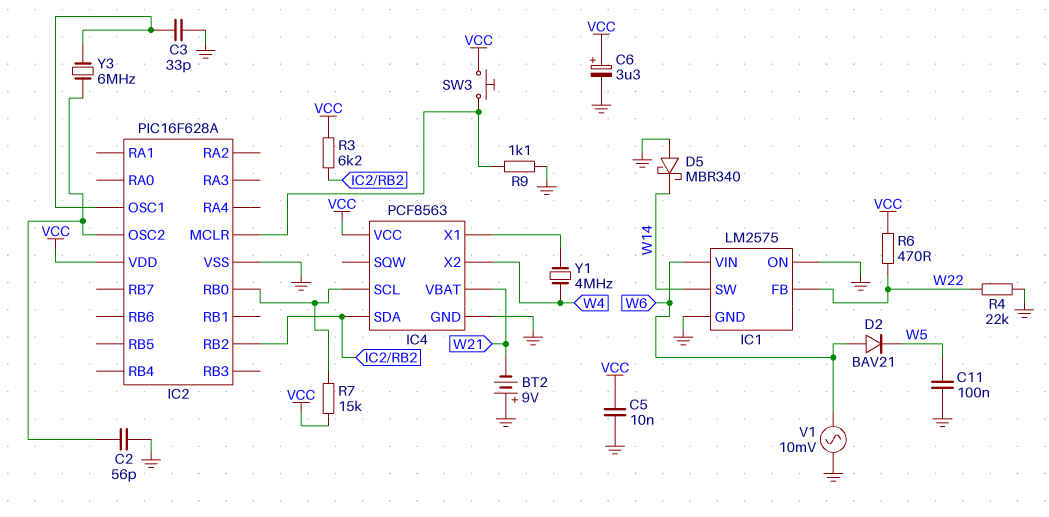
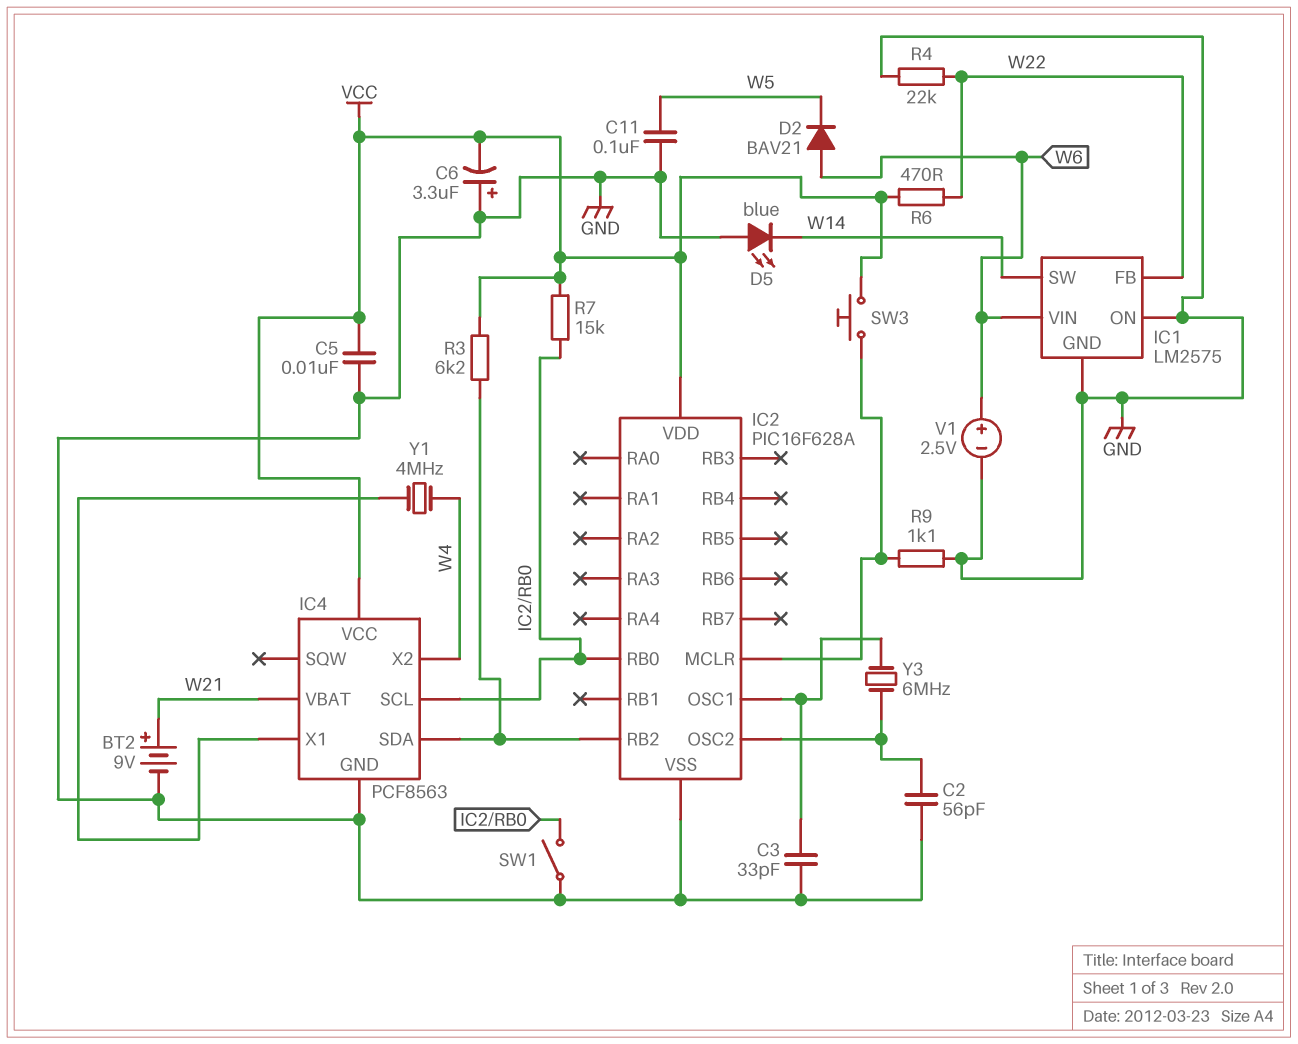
BT2: 9V (plus GND, minus W21) -> 9V (plus W21, minus GND)
C6: 3.3uF (plus VCC, minus GND) -> 3.3uF (plus GND, minus VCC)
D5: schottky MBR340 (A GND, K W14) -> LED blue (A GND, K W14)
SW1: none -> switch (GND, IC2/RB0)
V1: AC 10mV (GND, W6) -> 2.5V (plus W6, minus GND)

